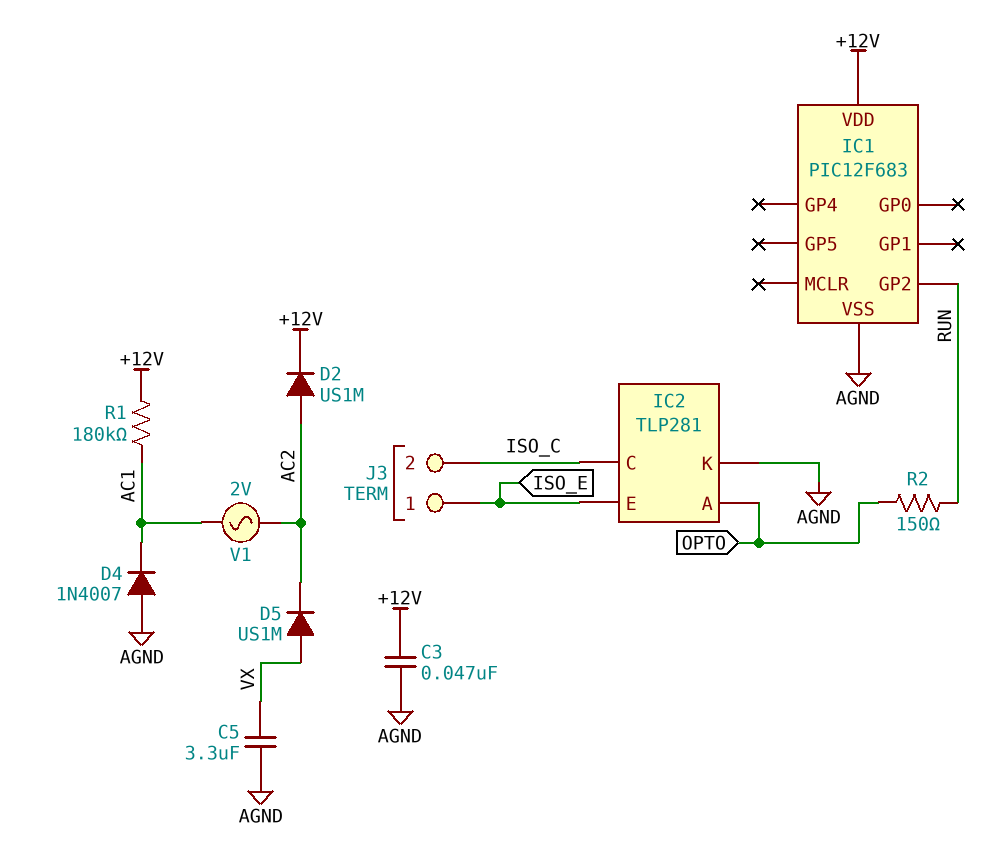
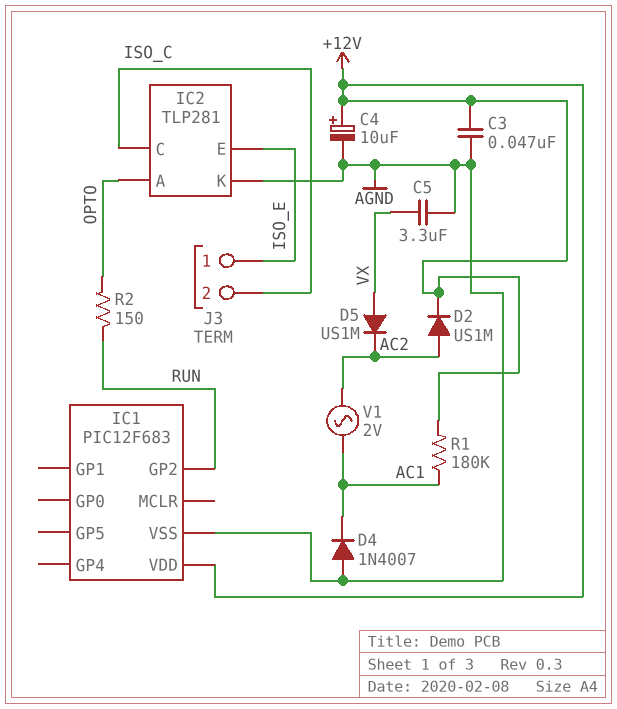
C4: none -> 10uF (plus +12V, minus AGND)

